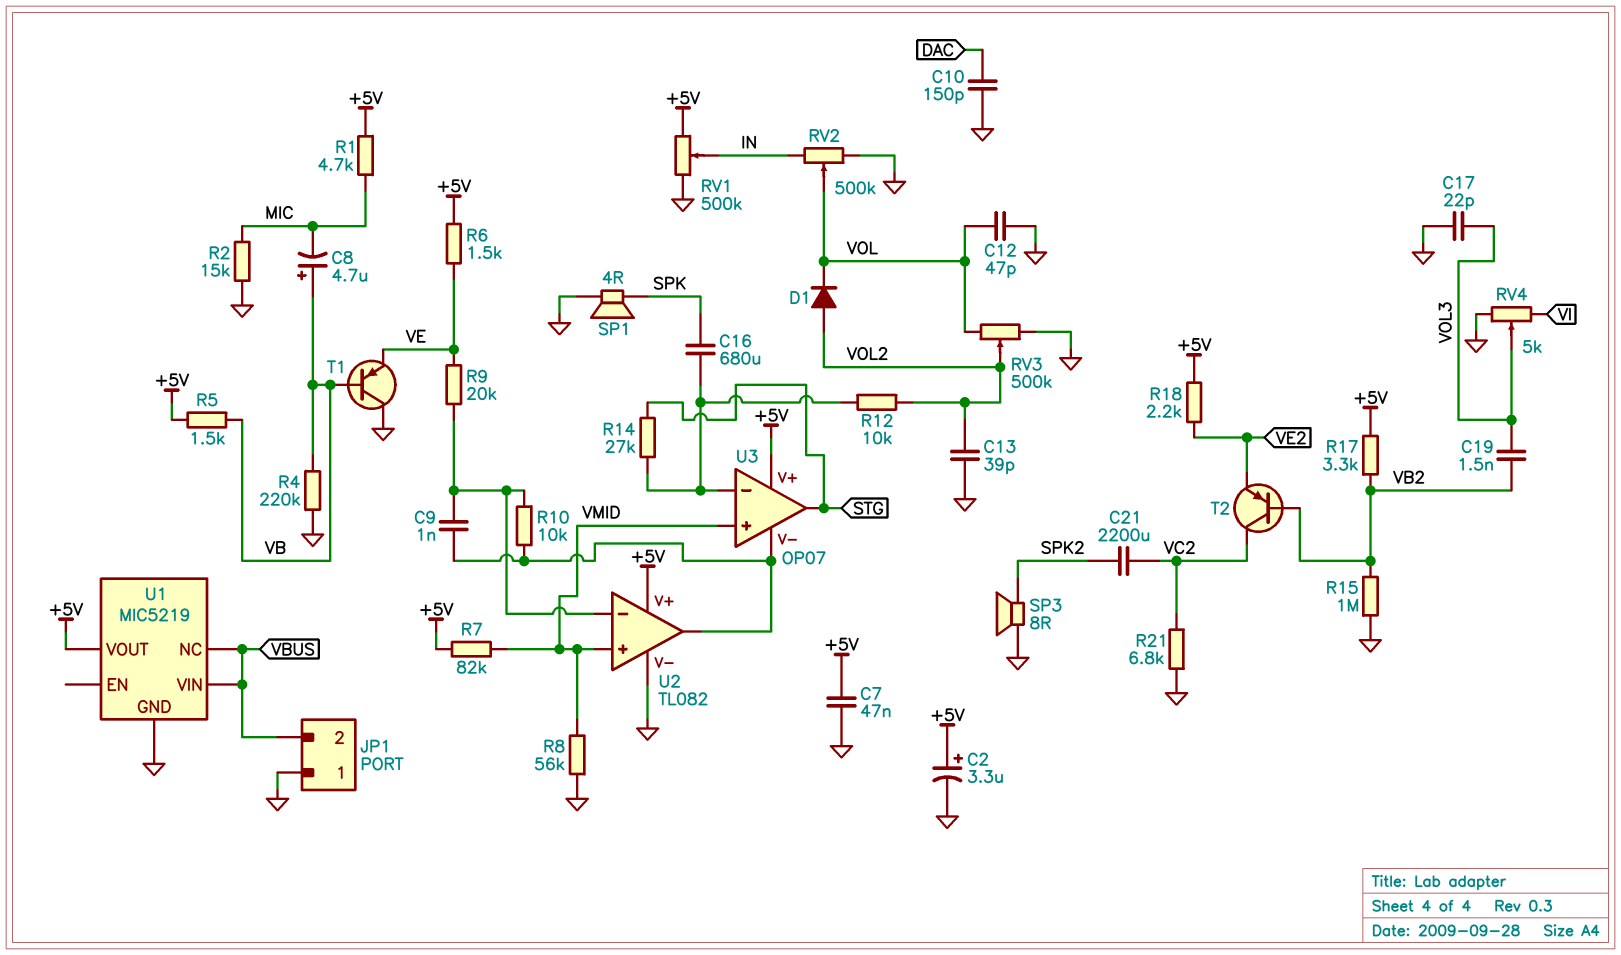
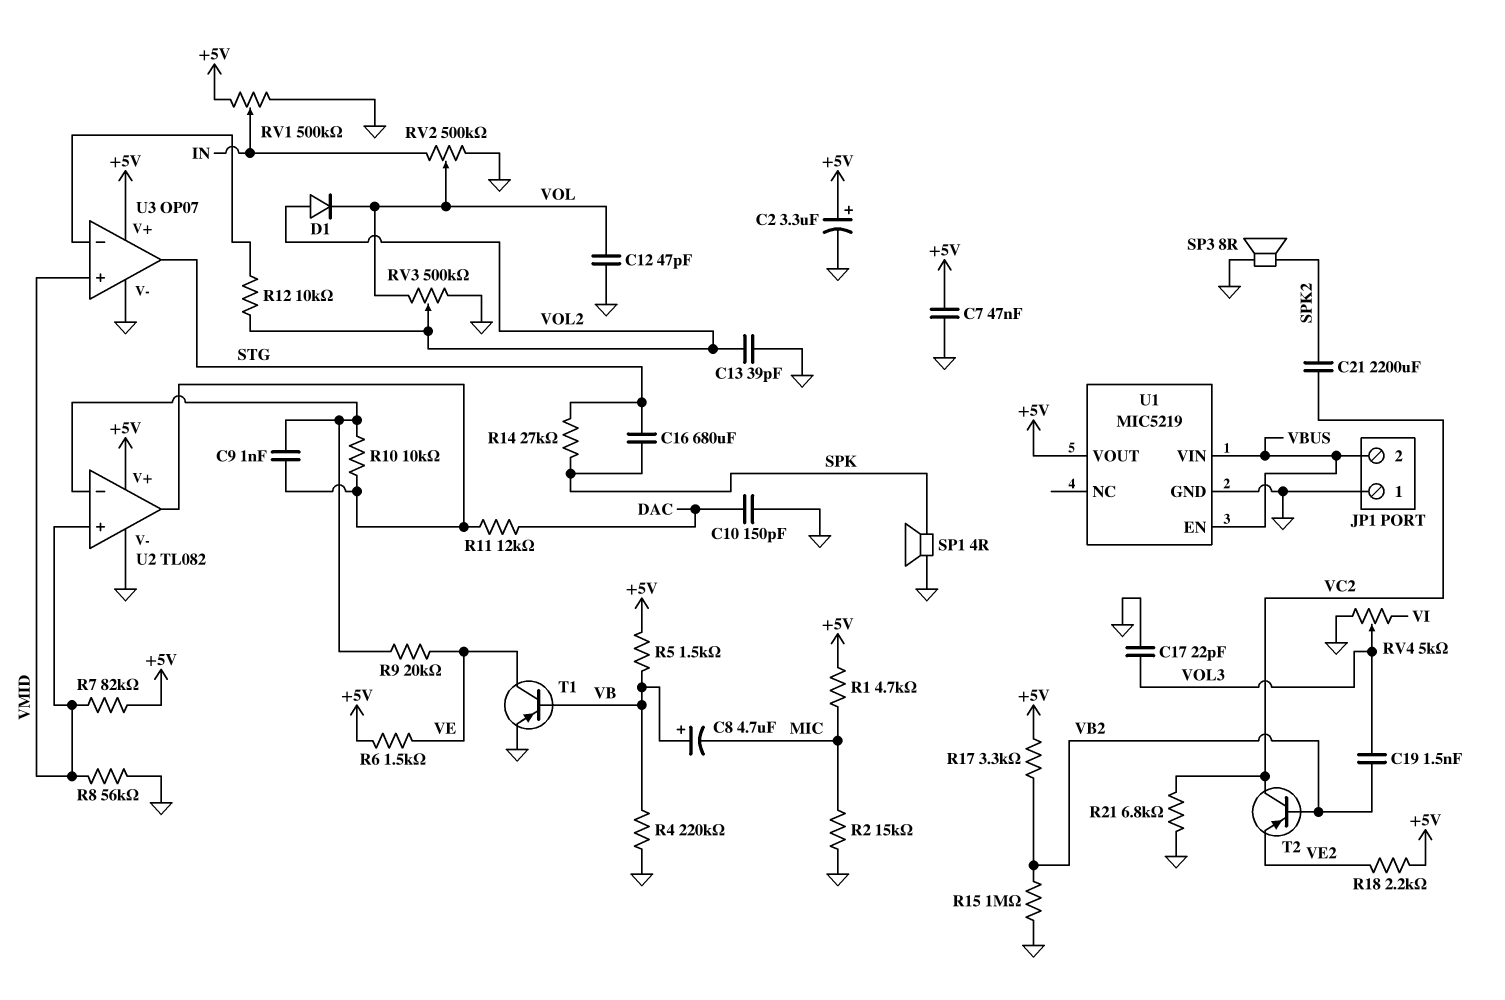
C16: 680uF (SPK, U3/in-) -> 680uF (SPK, STG)
R11: none -> 12k (DAC, U2/out)
R14: 27k (STG, U3/in-) -> 27k (SPK, STG)
T1: PNP (B VB, C GND, E VE) -> PNP (B VB, C VE, E GND)
U1 pin EN: none -> VBUS
U1 pin NC: VBUS -> none
U3 pin V-: U2/out -> GND

